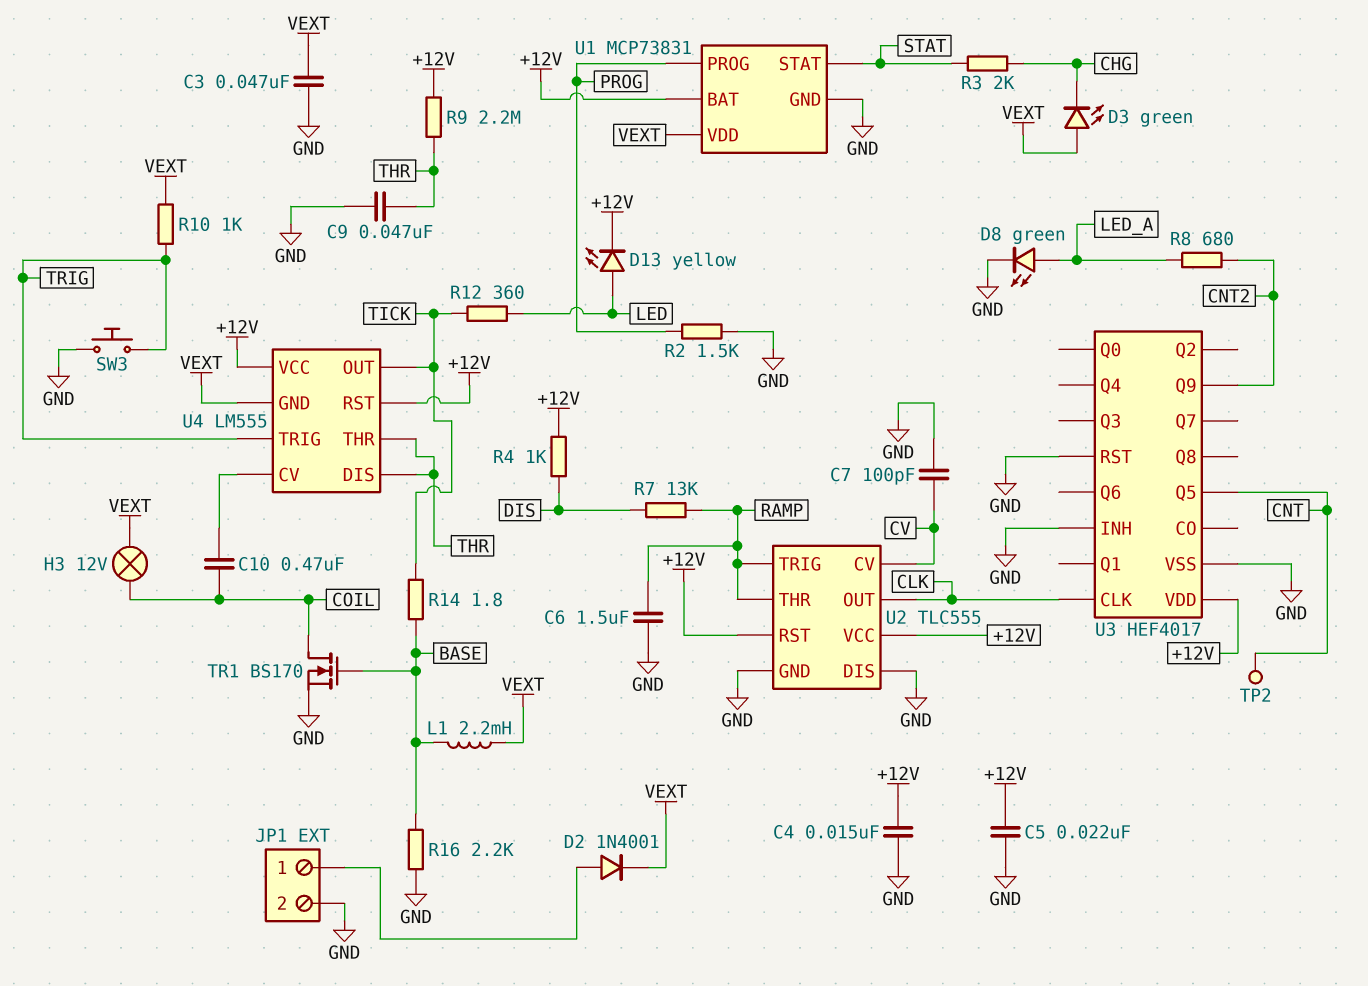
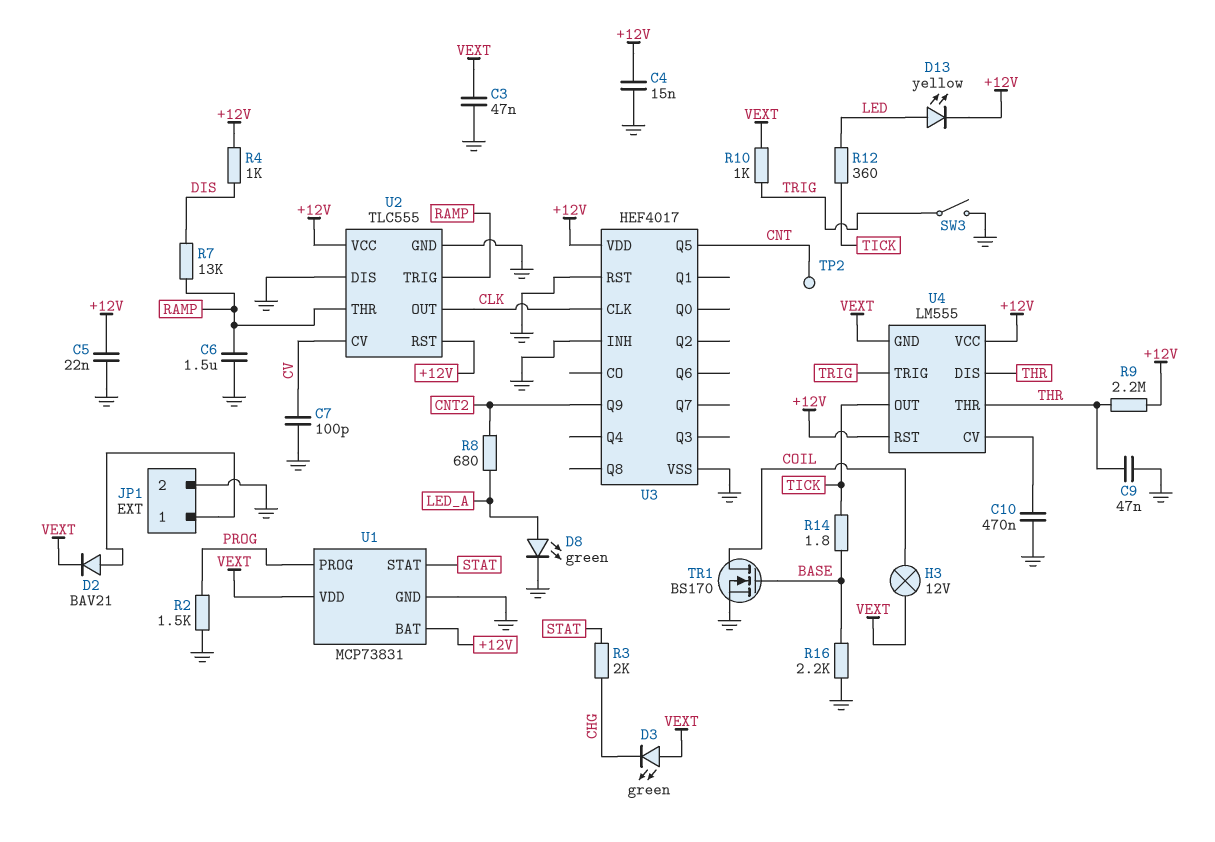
C10: 470nF (COIL, U4/CV) -> 470nF (GND, U4/CV)
D2: diode 1N4001 (A JP1/1, K VEXT) -> diode BAV21 (A JP1/1, K VEXT)
L1: 2.2mH (BASE, VEXT) -> none
SW3: button (GND, TRIG) -> switch (GND, TRIG)

